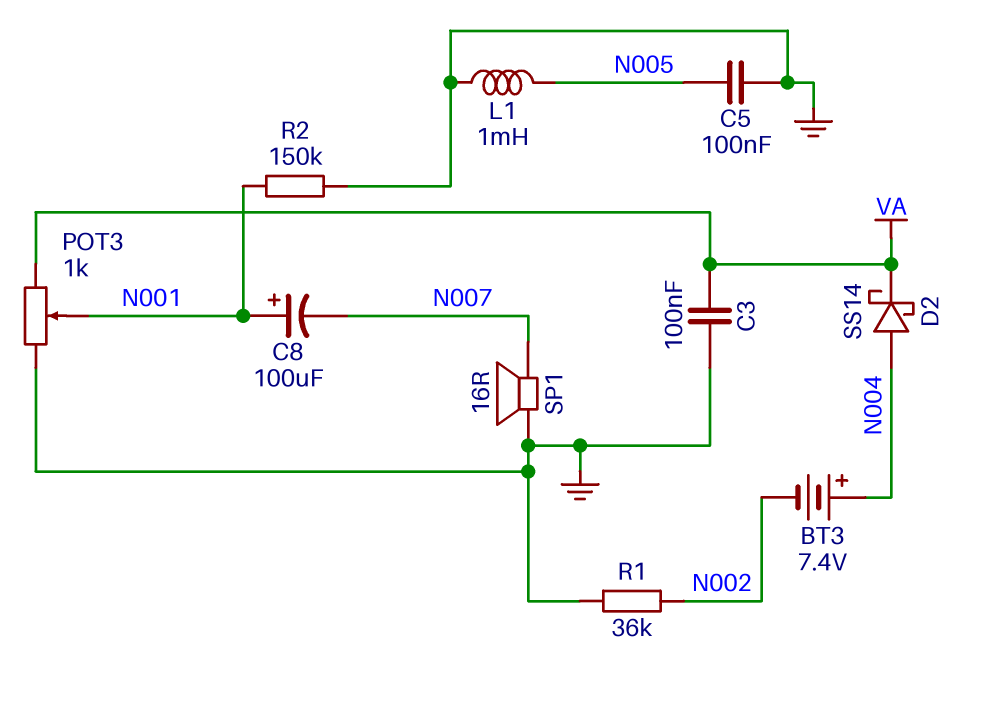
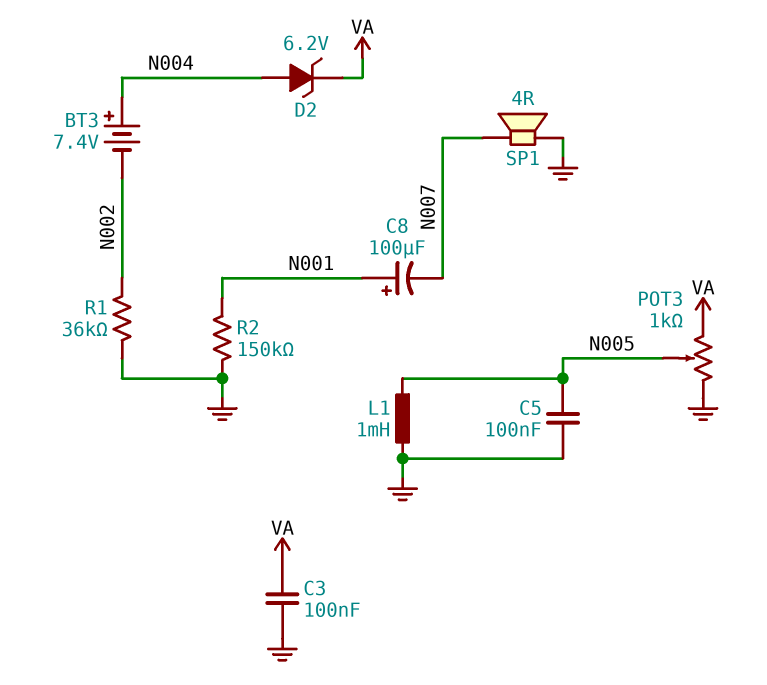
D2: schottky SS14 (A N004, K VA) -> zener 6.2V (A N004, K VA)
POT3: 1k (GND, VA, wiper N001) -> 1k (GND, VA, wiper N005)
SP1: speaker 16R (GND, N007) -> speaker 4R (GND, N007)

